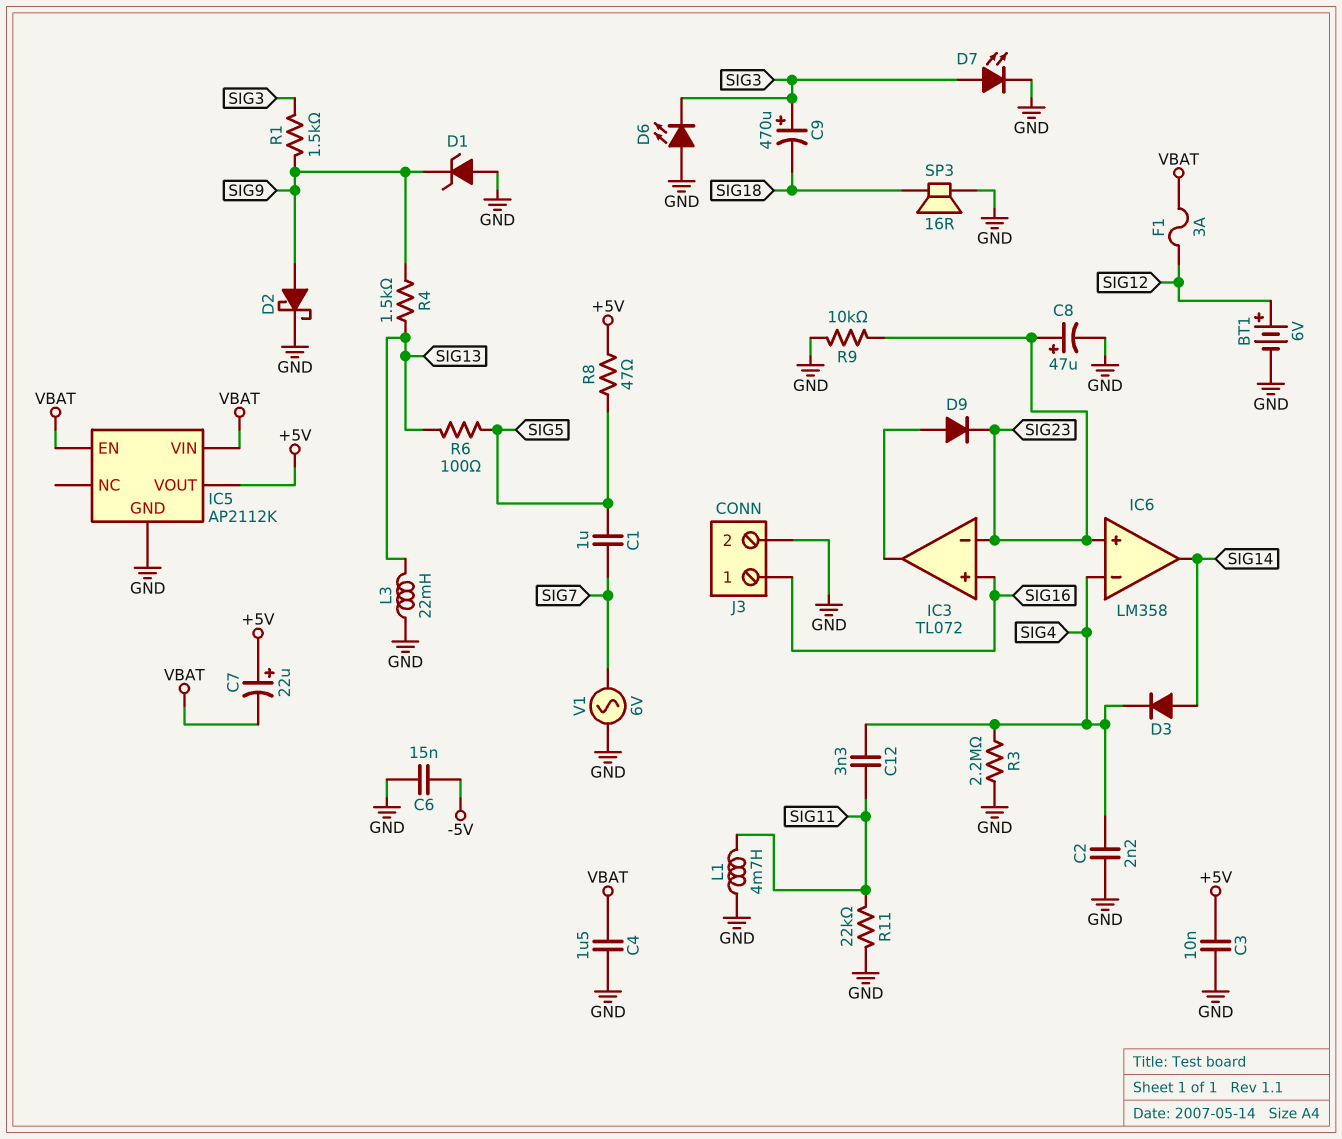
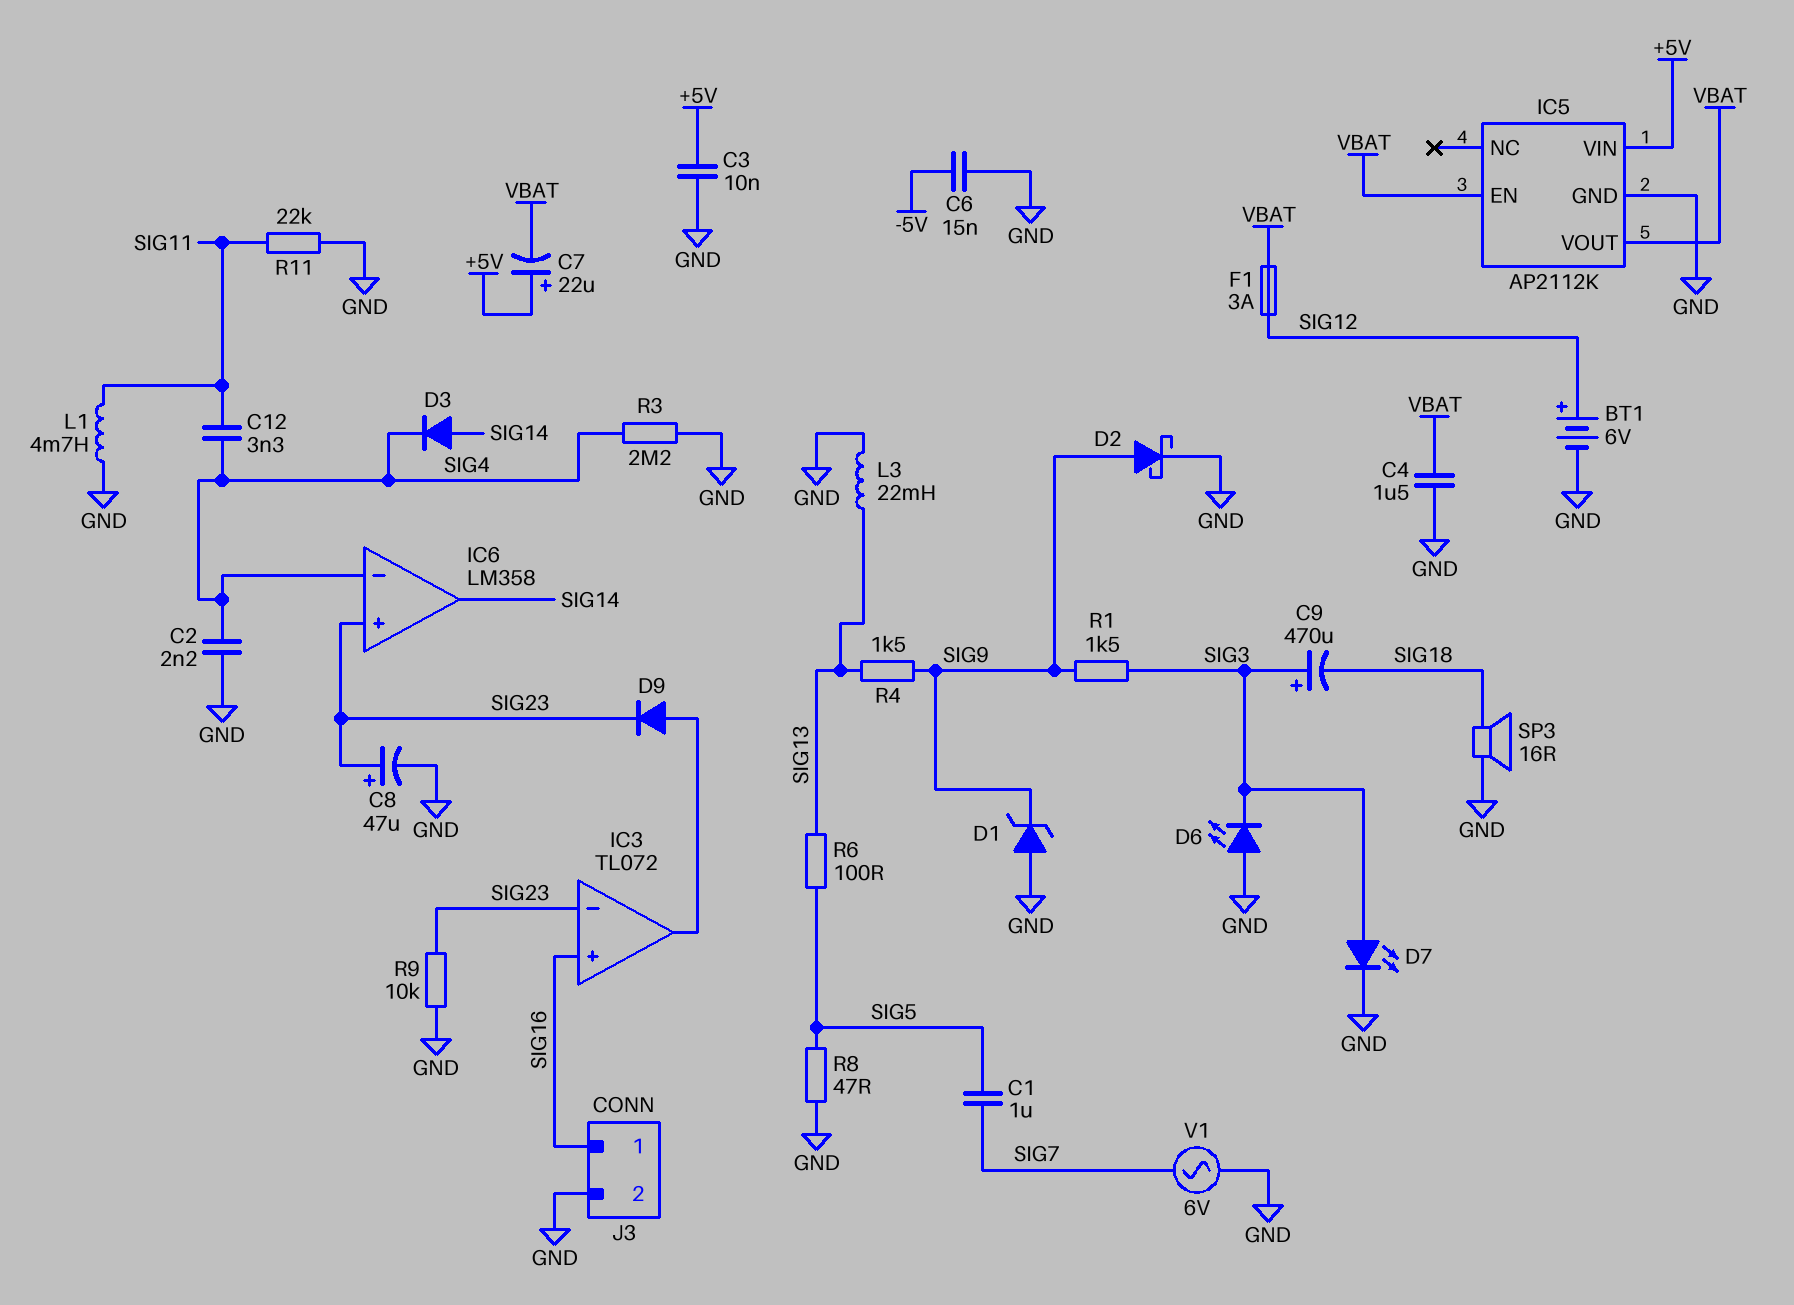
IC5 pin VIN: VBAT -> +5V
IC5 pin VOUT: +5V -> VBAT
R8: 47 (+5V, SIG5) -> 47 (GND, SIG5)

